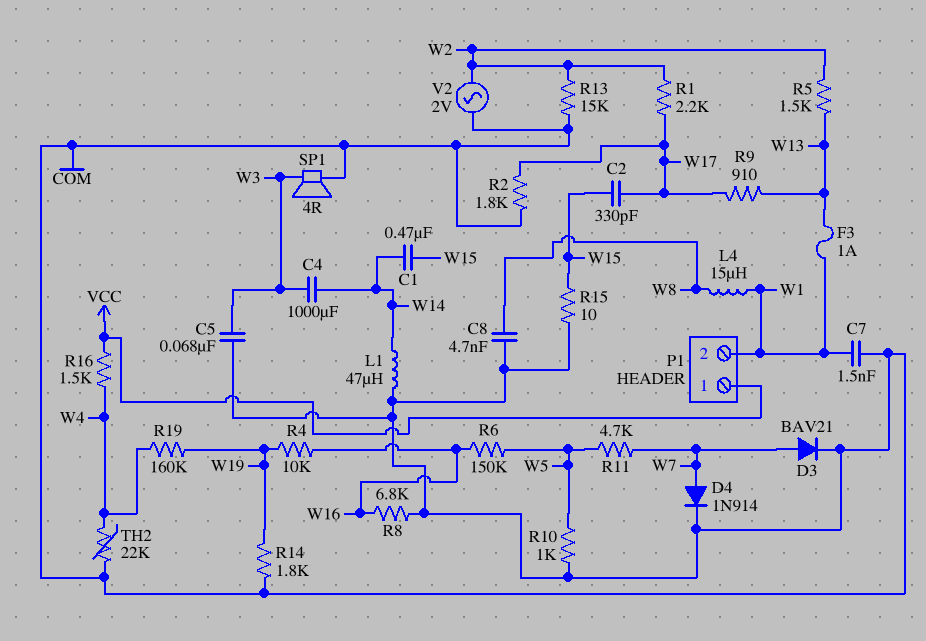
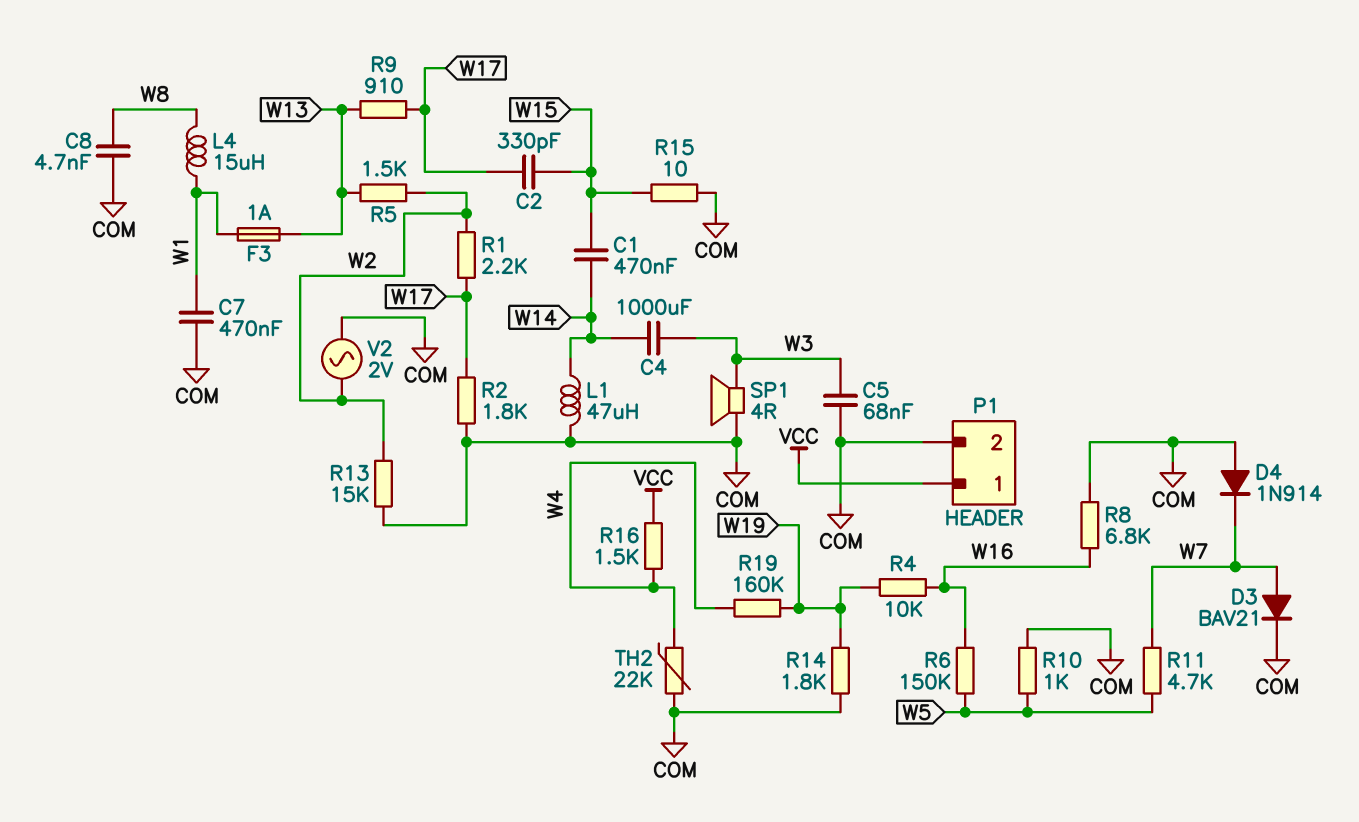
C7: 1.5nF (COM, W1) -> 470nF (COM, W1)
D4: diode 1N914 (A W7, K COM) -> diode 1N914 (A COM, K W7)
P1 pin 2: W1 -> COM

